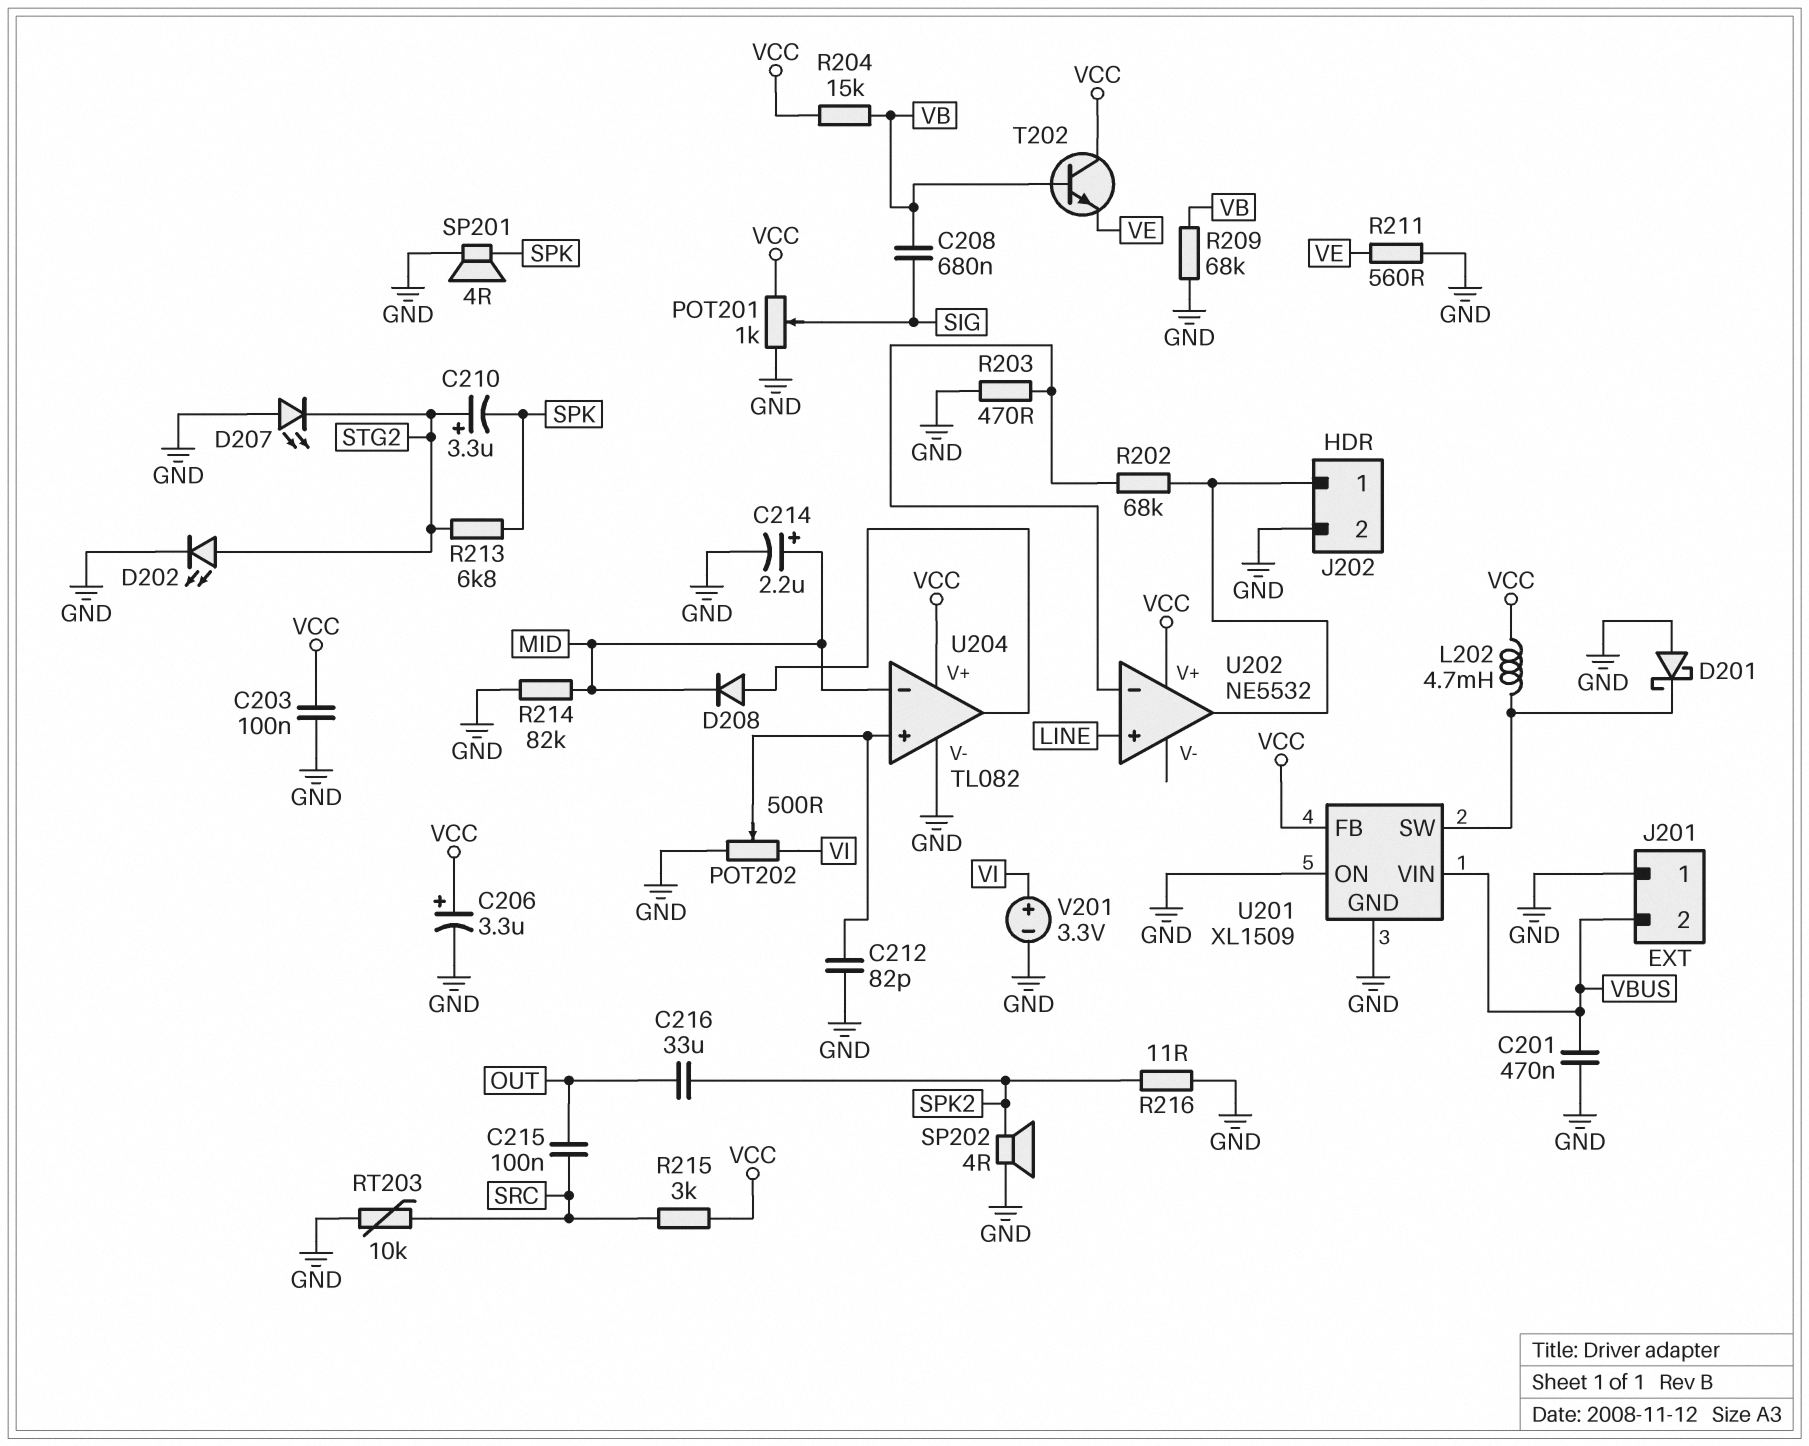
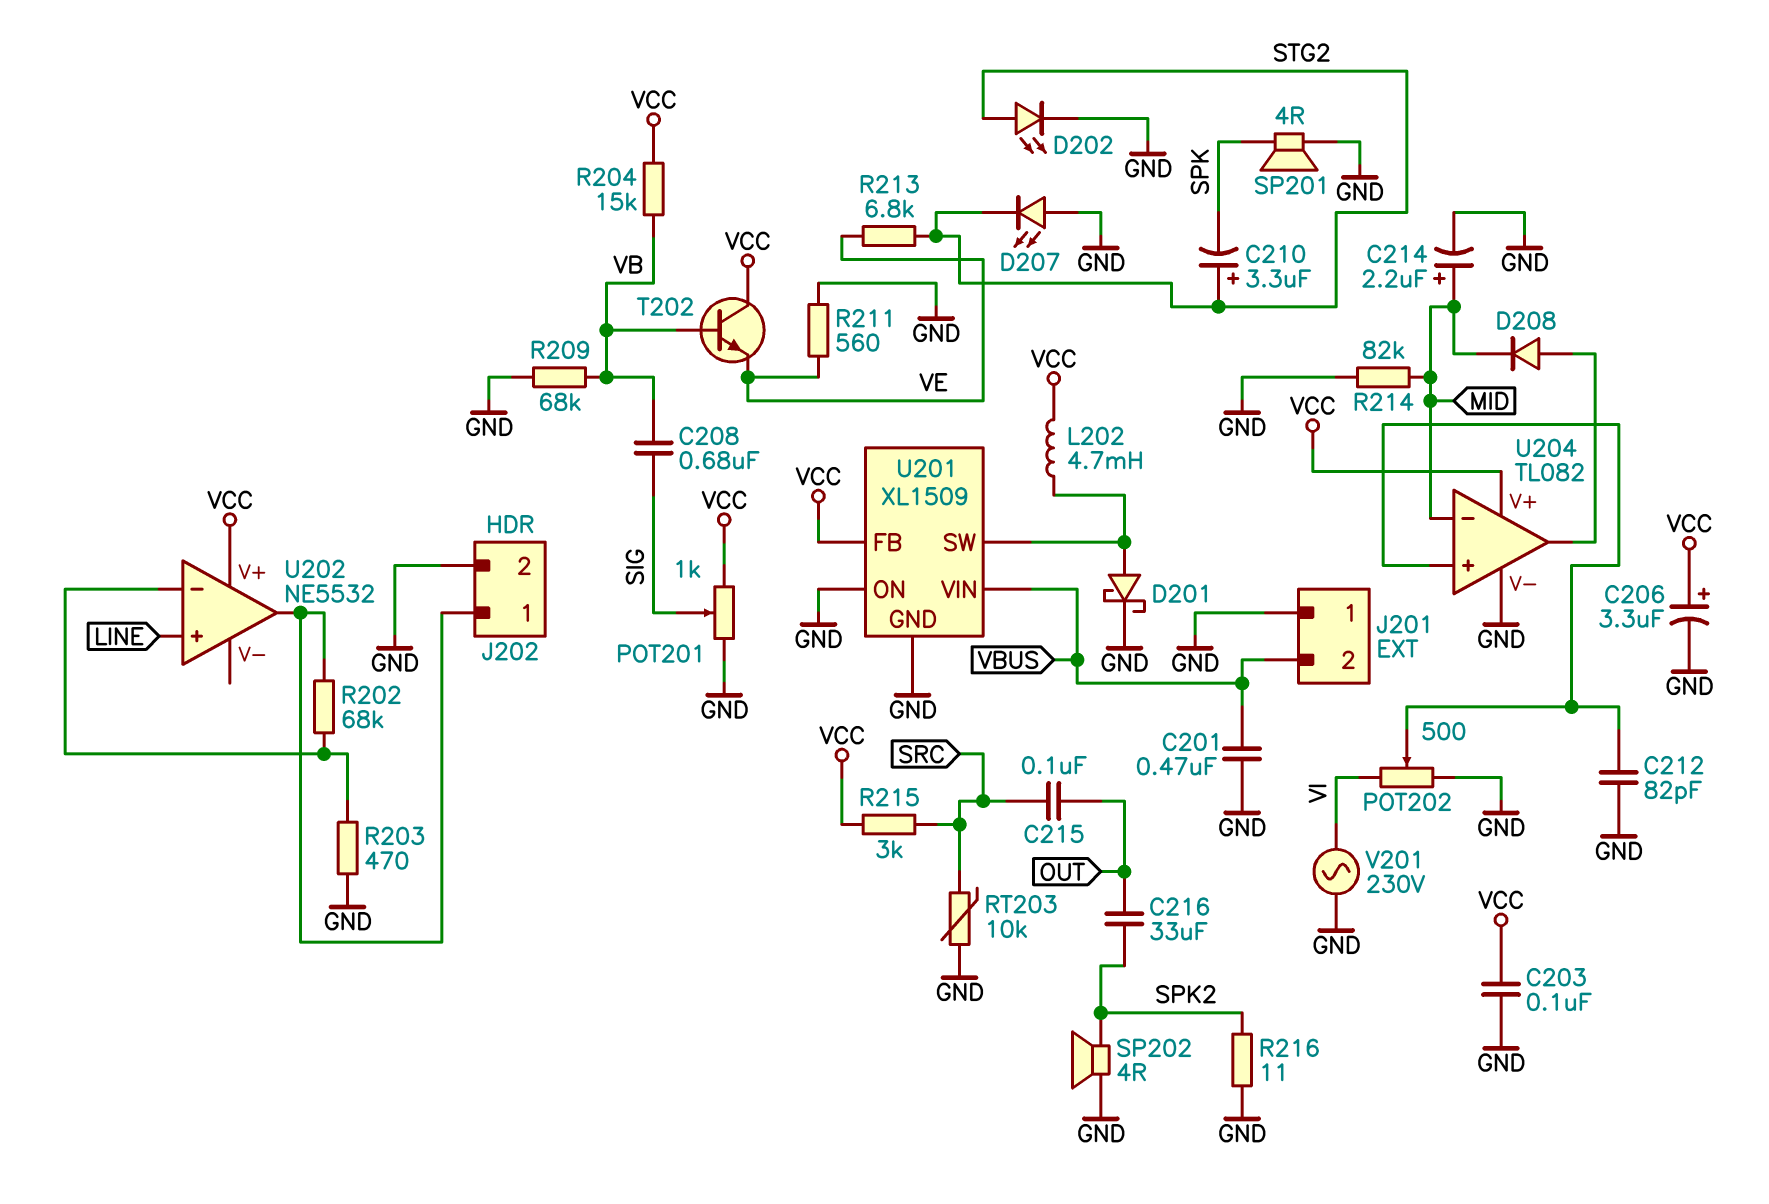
D201: schottky (A GND, K U201/SW) -> schottky (A U201/SW, K GND)
R213: 6.8k (SPK, STG2) -> 6.8k (STG2, VE)
V201: 3.3V (plus VI, minus GND) -> AC 230V (GND, VI)

